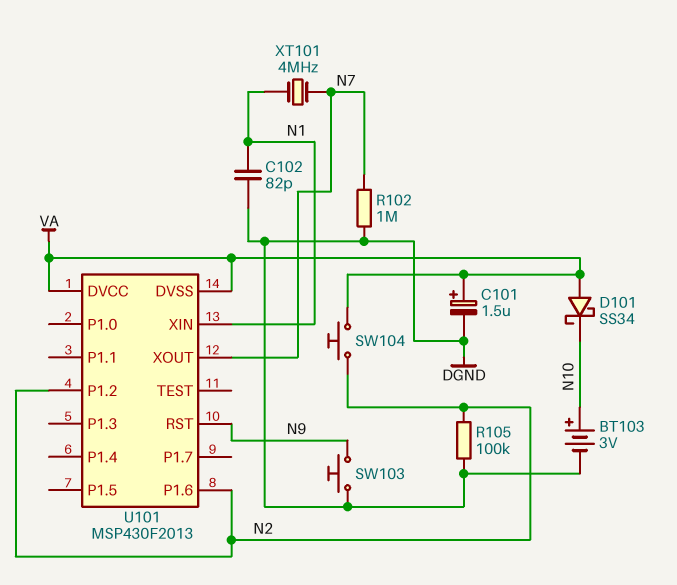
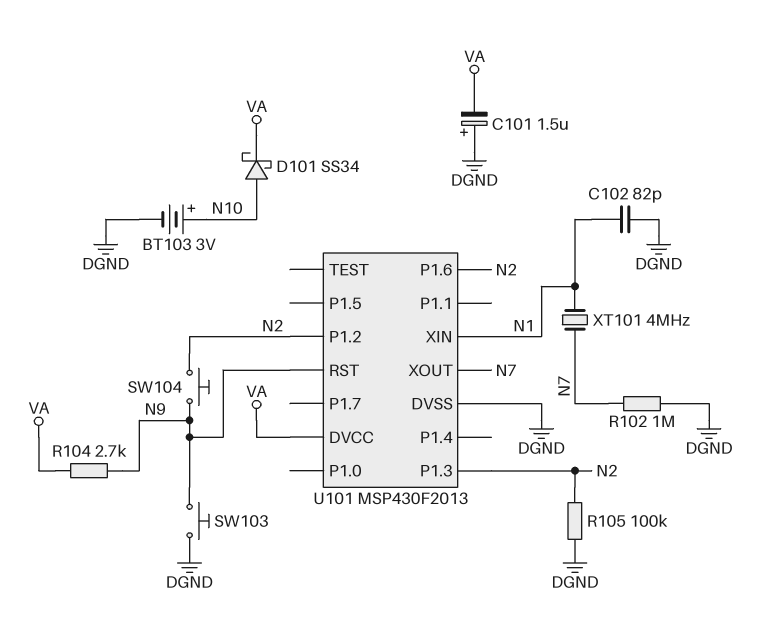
C101: 1.5uF (plus VA, minus DGND) -> 1.5uF (plus DGND, minus VA)
D101: schottky SS34 (A VA, K N10) -> schottky SS34 (A N10, K VA)
R104: none -> 2.7k (N9, VA)
SW104: button (N2, VA) -> button (N2, N9)
U101 pin DVSS: VA -> DGND
U101 pin P1.3: none -> N2

